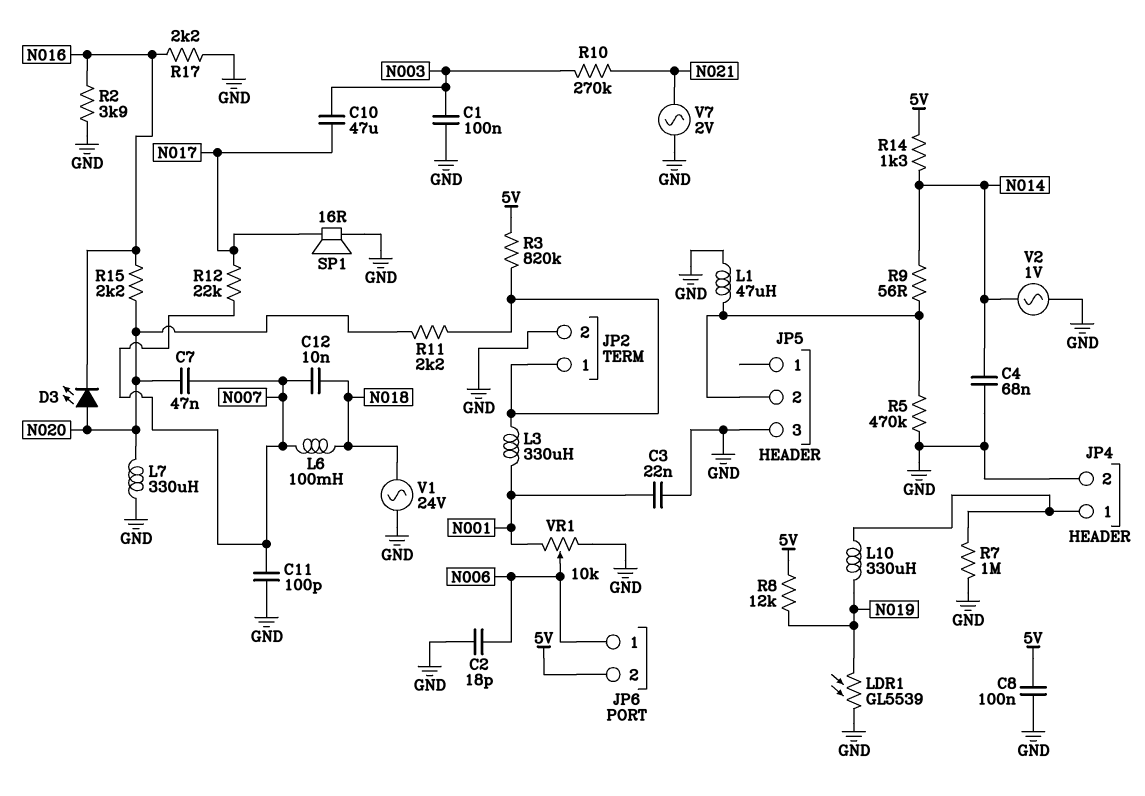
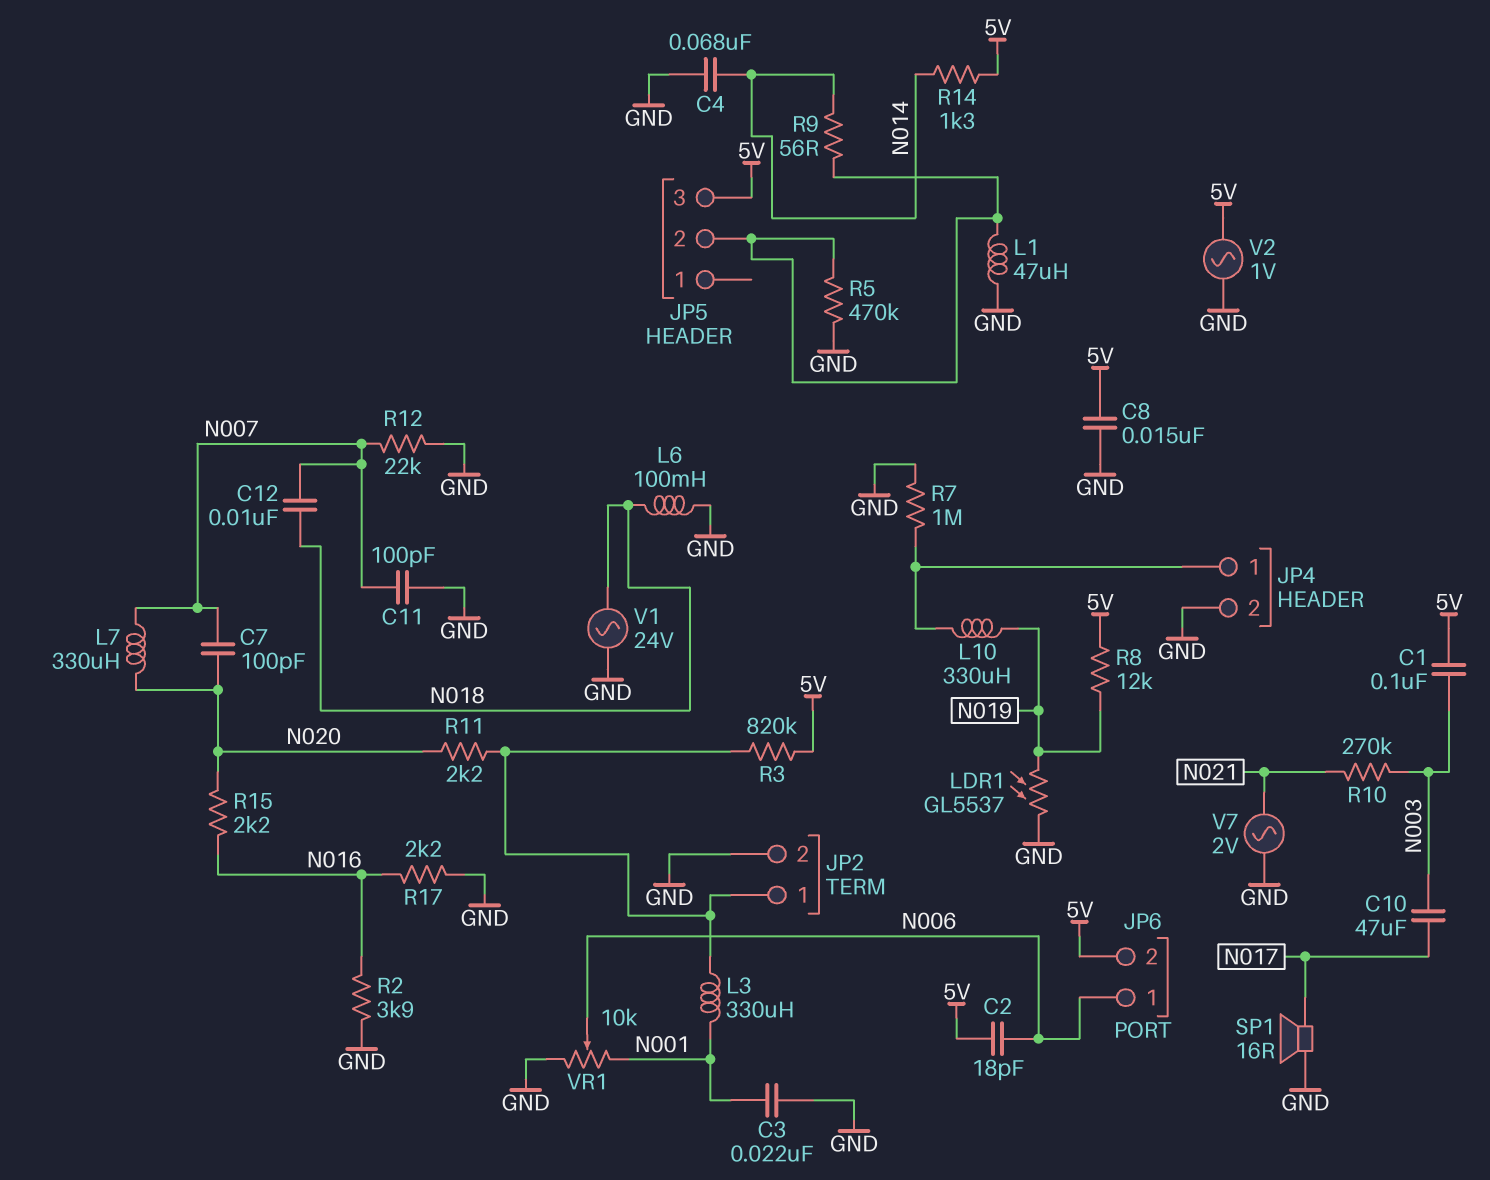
C1: 100nF (GND, N003) -> 100nF (5V, N003)
C2: 18pF (GND, N006) -> 18pF (5V, N006)
C7: 47nF (N007, N020) -> 100pF (N007, N020)
C8: 100nF (5V, GND) -> 15nF (5V, GND)
D3: LED (A N020, K N016) -> none
JP5 pin 3: GND -> 5V
L6: 100mH (N007, N018) -> 100mH (GND, N018)
L7: 330uH (GND, N020) -> 330uH (N007, N020)
LDR1: GL5539 (GND, N019) -> GL5537 (GND, N019)
R12: 22k (N007, N017) -> 22k (GND, N007)
V2: AC 1V (GND, N014) -> AC 1V (5V, GND)

